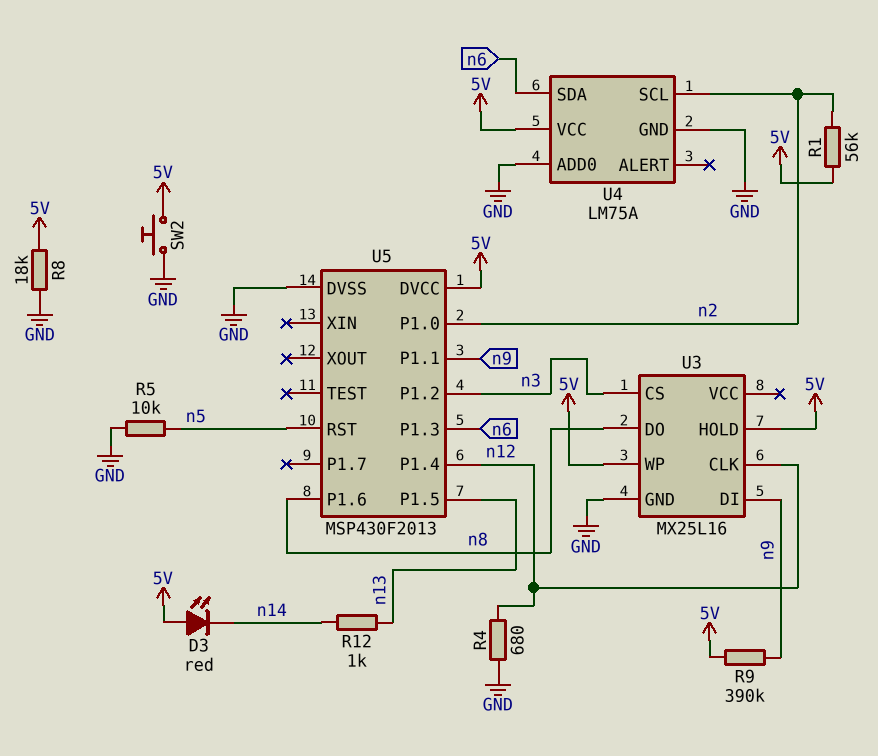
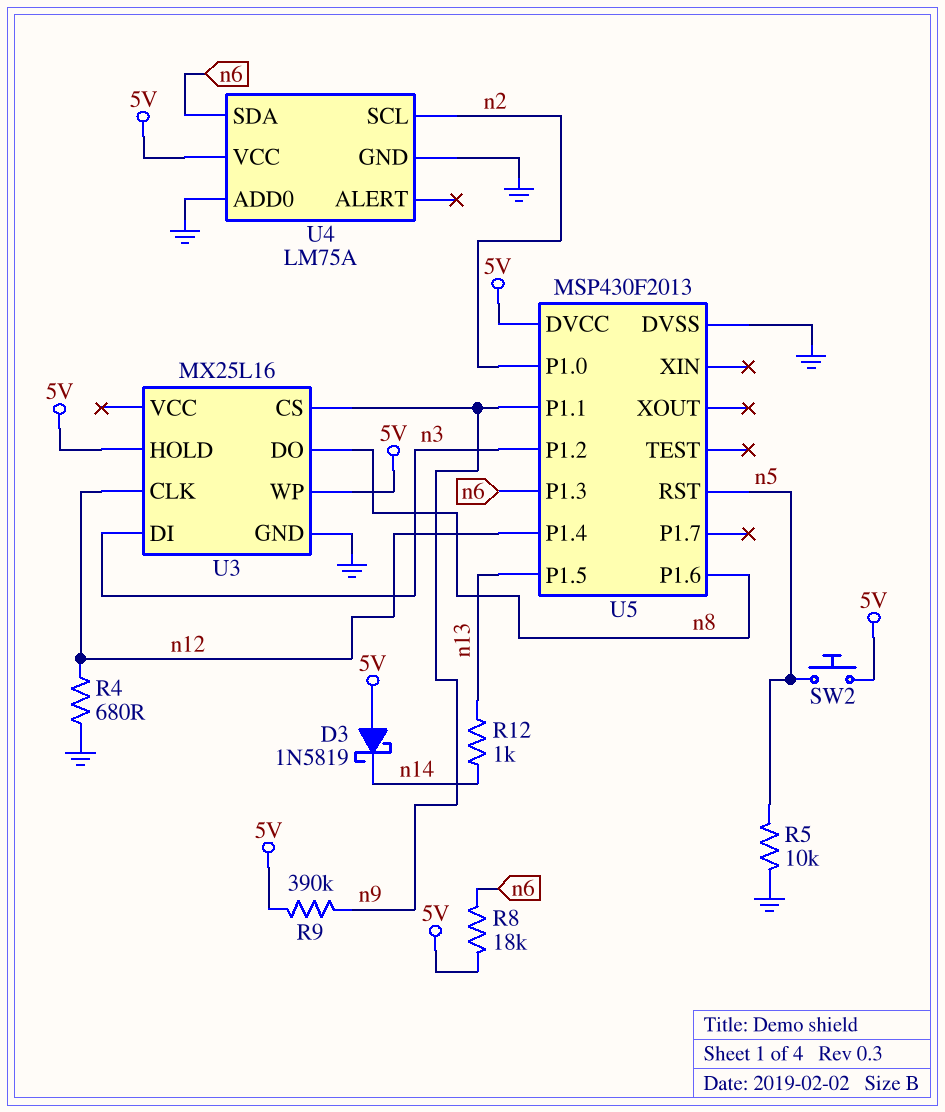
D3: LED red (A 5V, K n14) -> schottky 1N5819 (A 5V, K n14)
R1: 56k (5V, n2) -> none
R8: 18k (5V, GND) -> 18k (5V, n6)
SW2: button (5V, GND) -> button (5V, n5)
U3 pin CS: n3 -> n9
U3 pin DI: n9 -> n3

